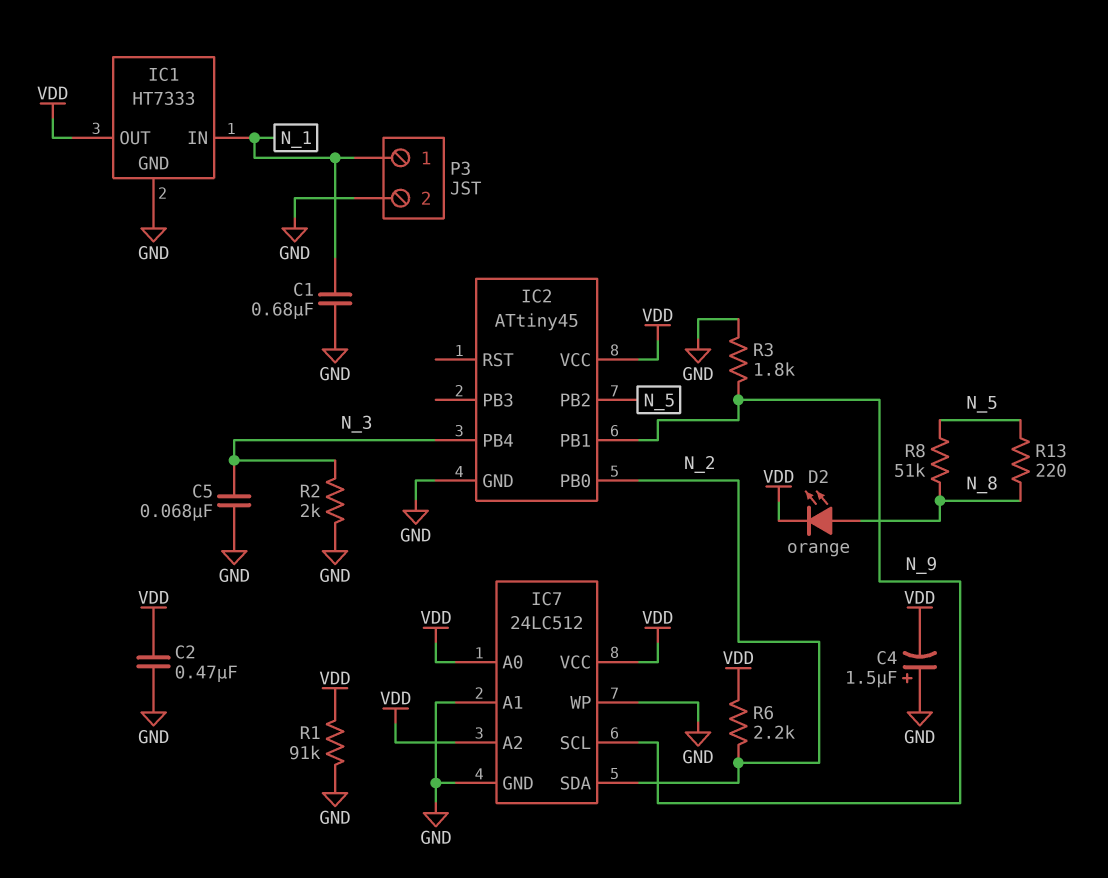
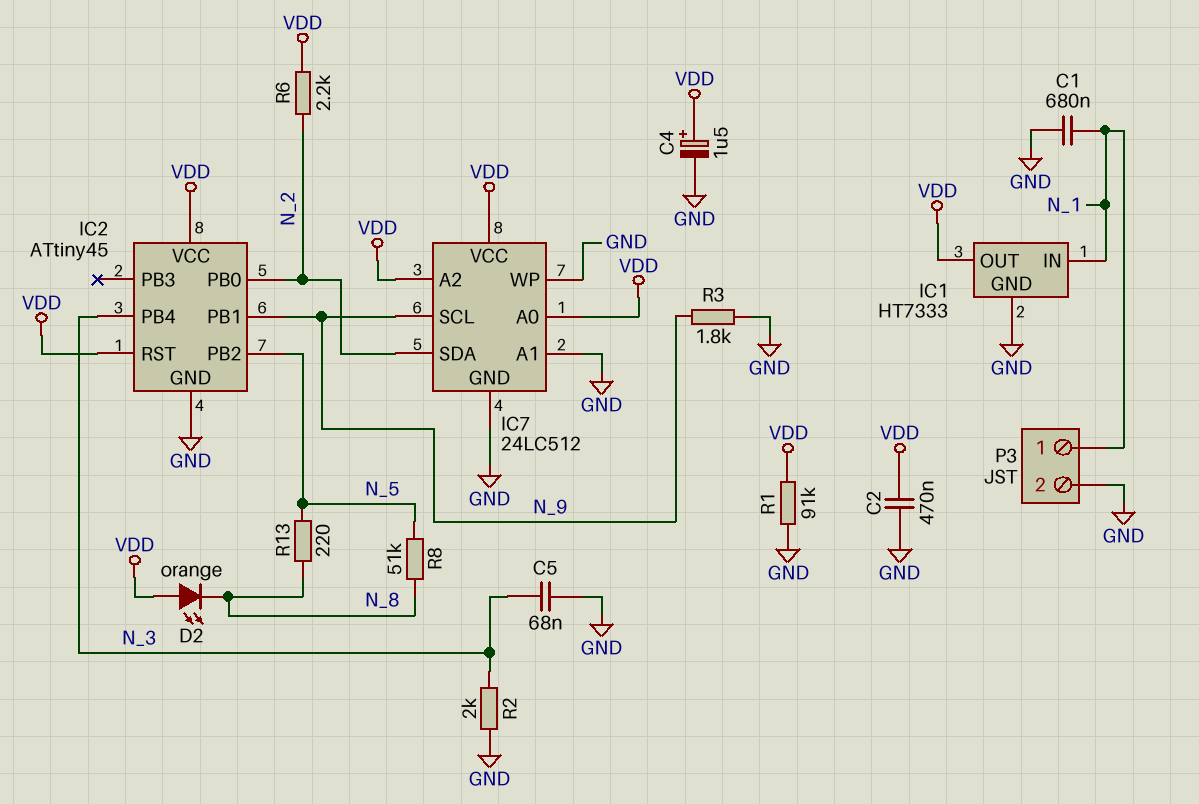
C4: 1.5uF (plus GND, minus VDD) -> 1.5uF (plus VDD, minus GND)
D2: LED orange (A N_8, K VDD) -> LED orange (A VDD, K N_8)
IC2 pin RST: none -> VDD

